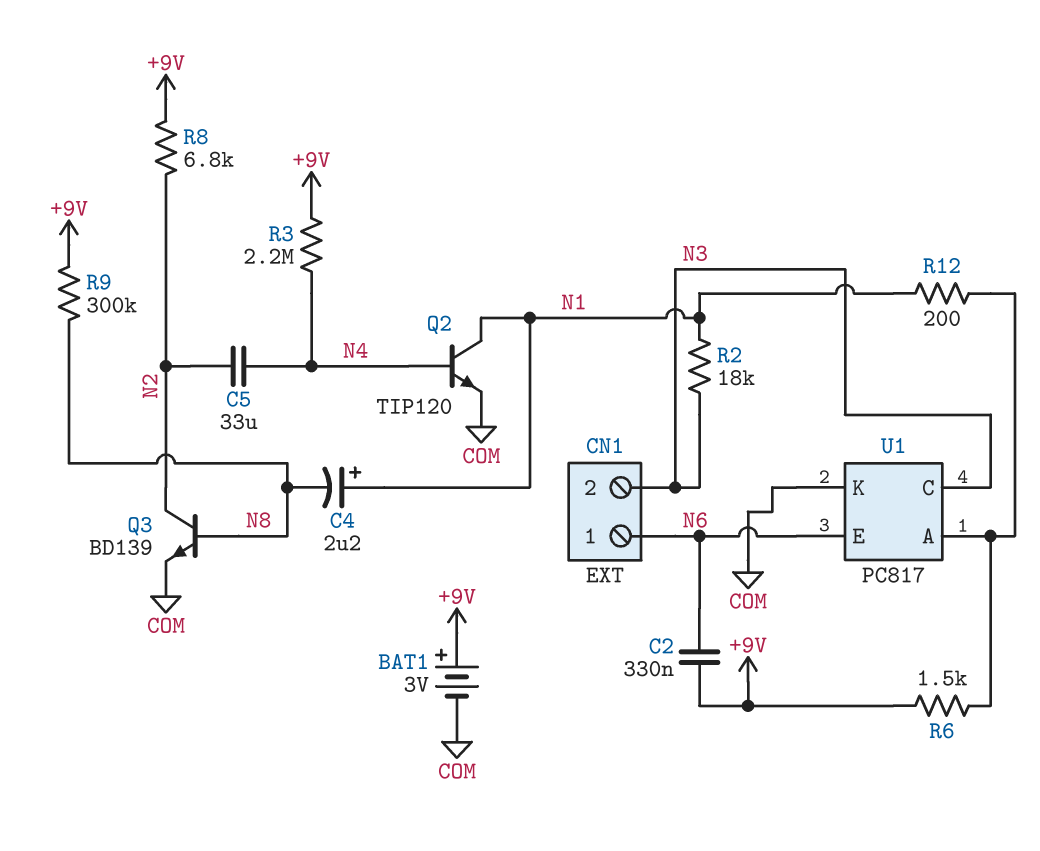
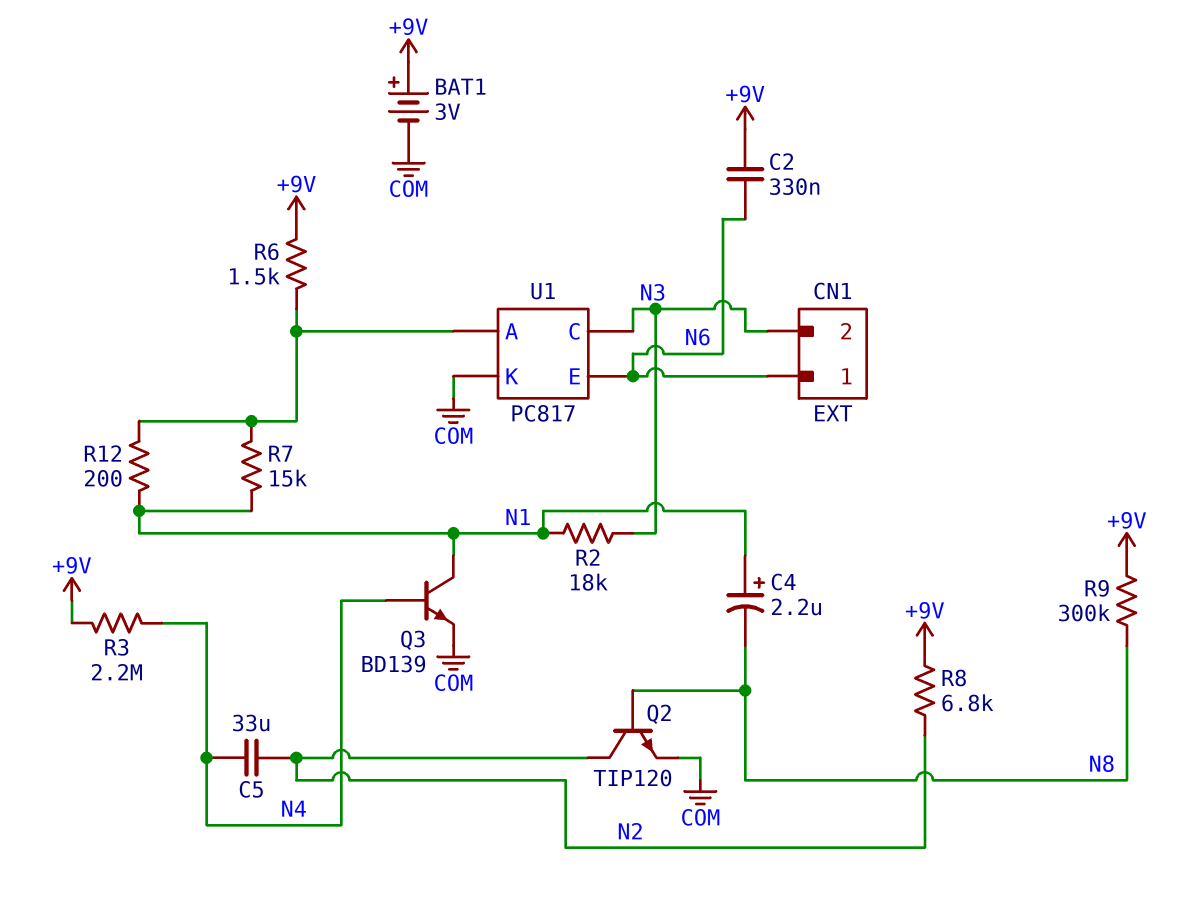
Q2: NPN TIP120 (B N4, C N1, E COM) -> NPN TIP120 (B N8, C N2, E COM)
Q3: NPN BD139 (B N8, C N2, E COM) -> NPN BD139 (B N4, C N1, E COM)
R7: none -> 15k (N1, U1/A)

